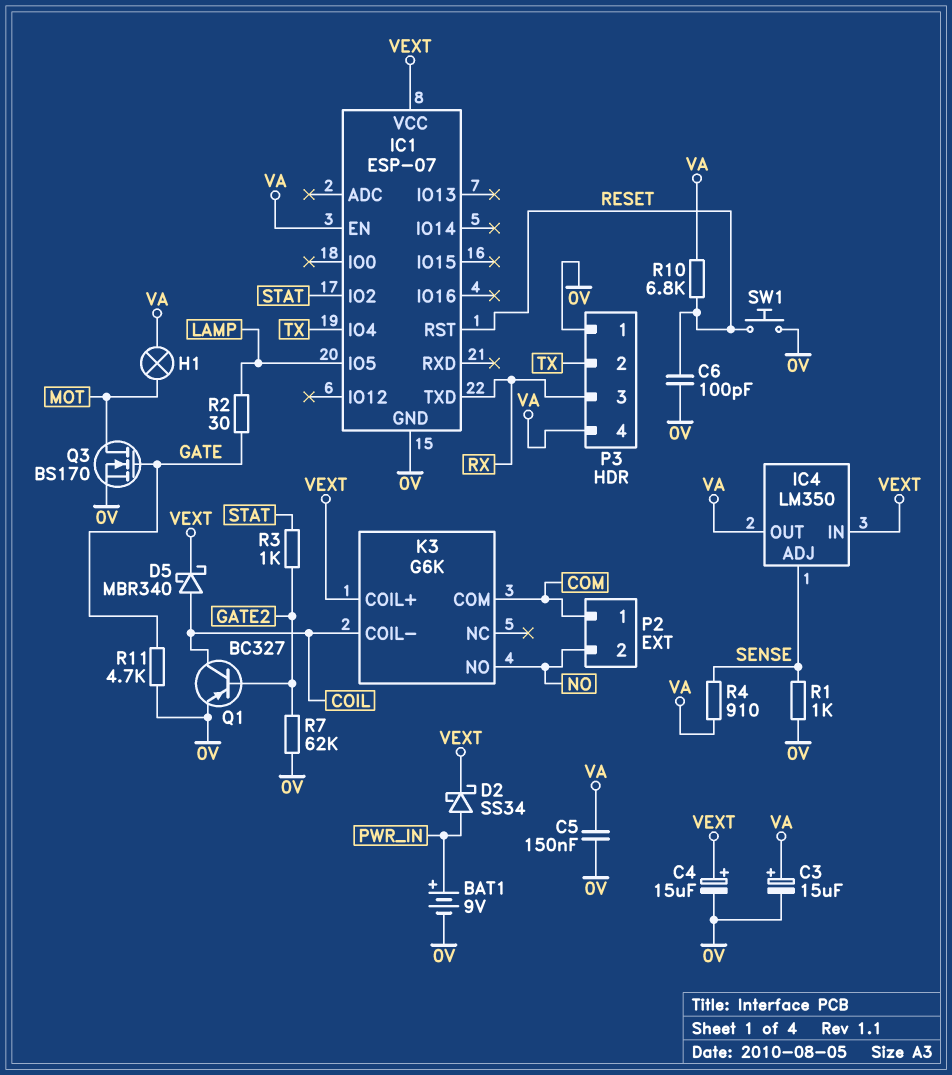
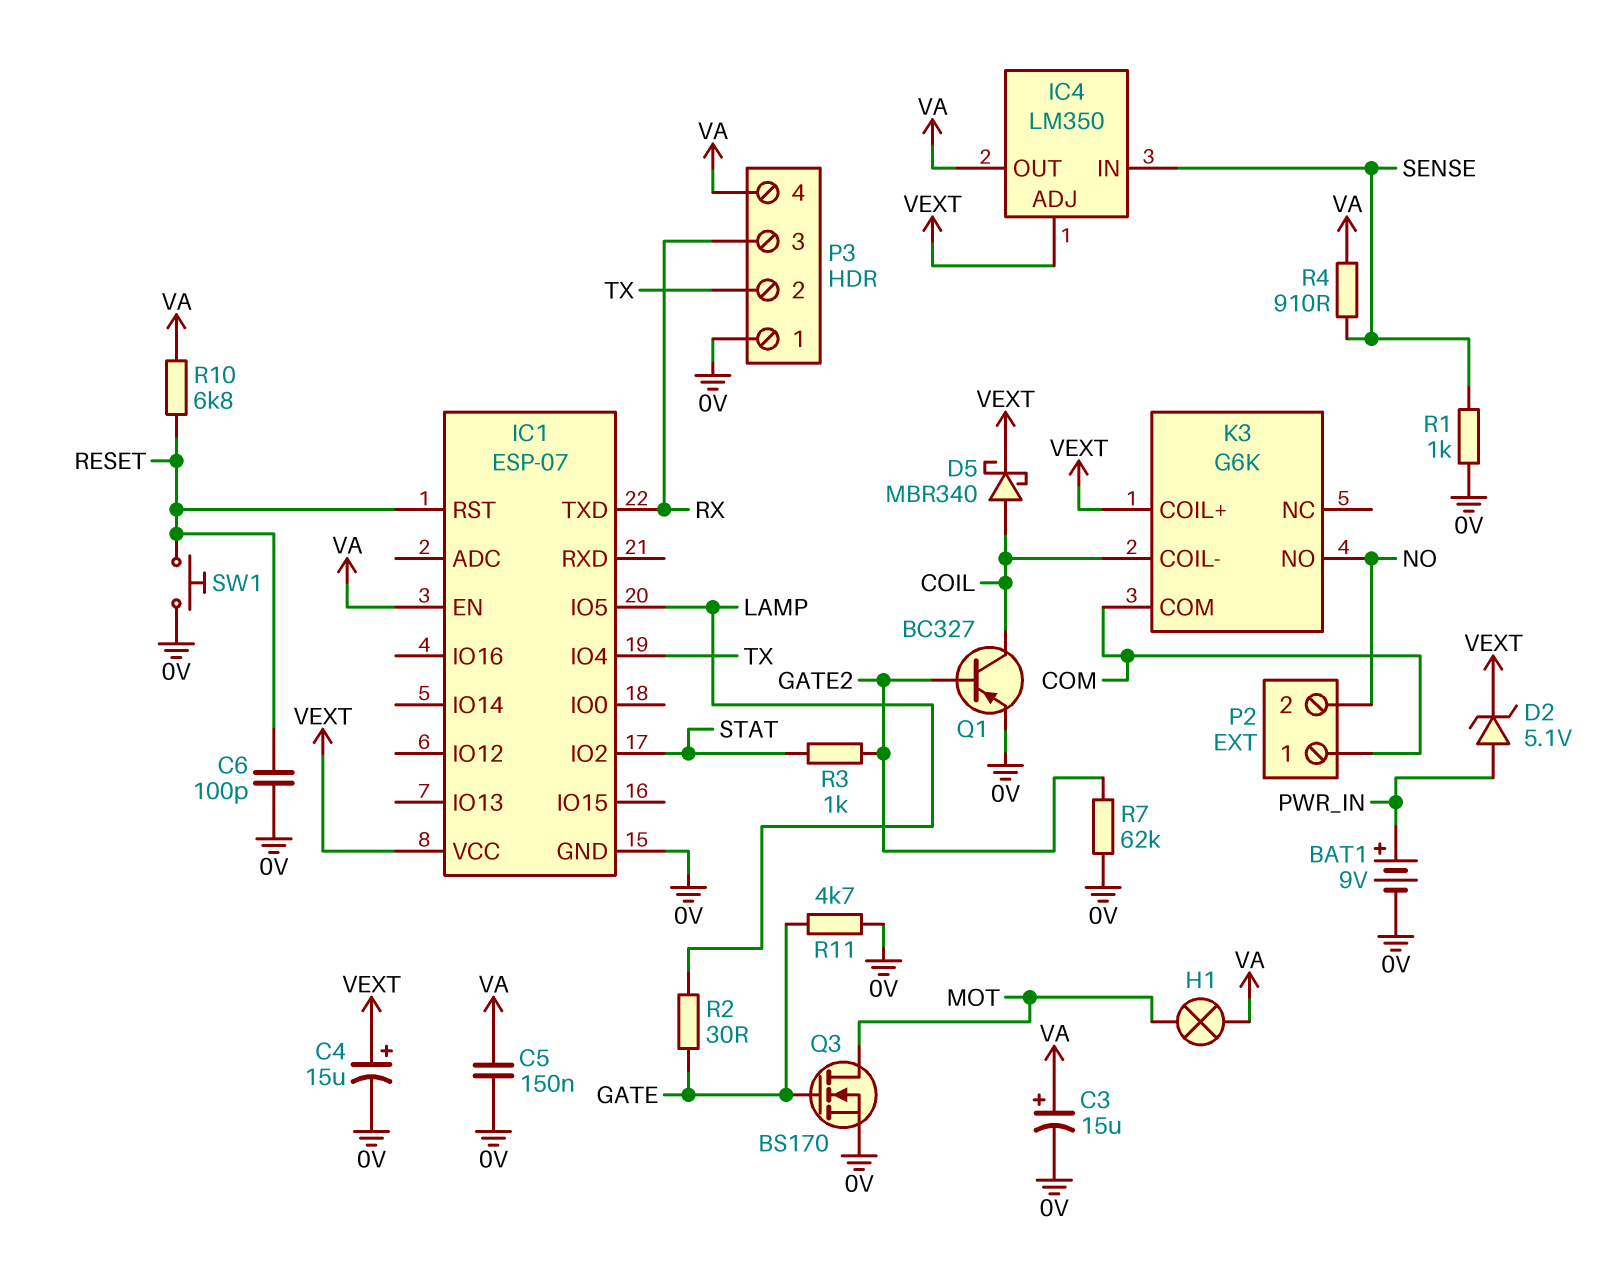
D2: schottky SS34 (A PWR_IN, K VEXT) -> zener 5.1V (A PWR_IN, K VEXT)
IC4 pin ADJ: SENSE -> VEXT
IC4 pin IN: VEXT -> SENSE

